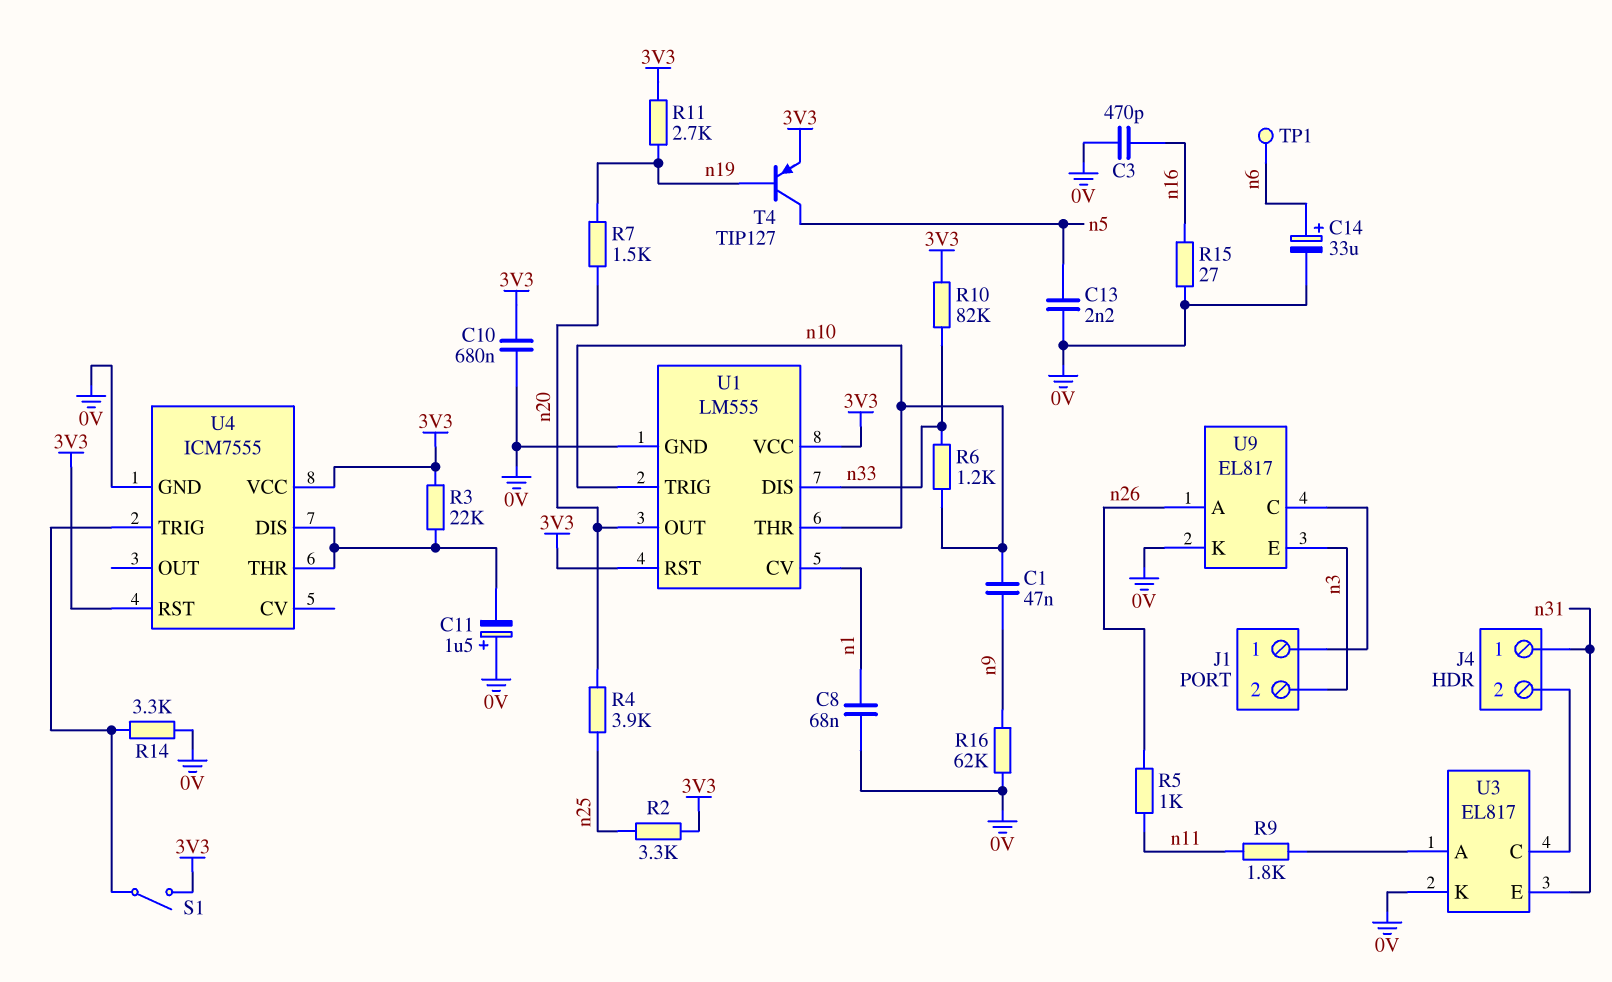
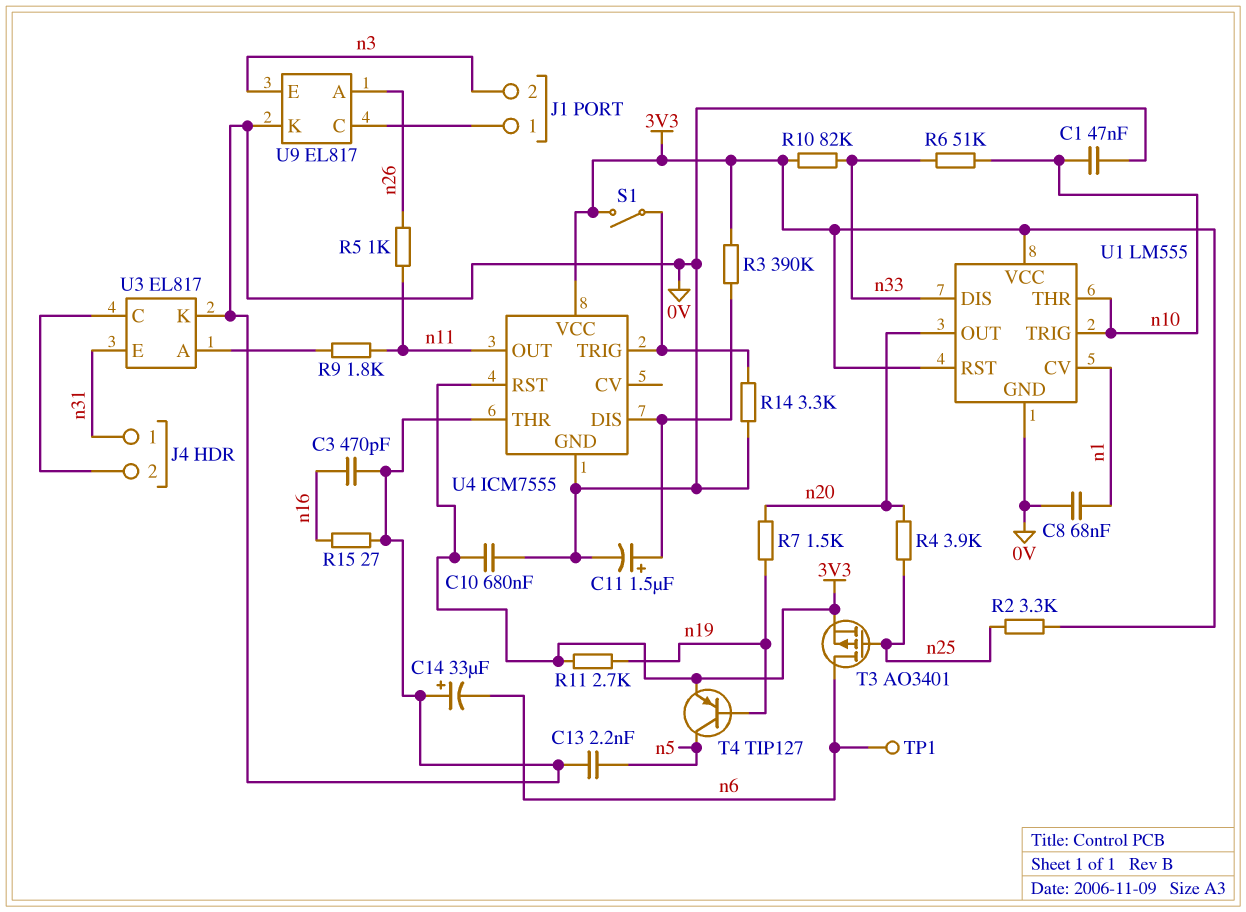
C1: 47nF (n9, n10) -> 47nF (0V, n10)
C11: 1.5uF (plus 0V, minus U4/DIS) -> 1.5uF (plus U4/DIS, minus 0V)
C14: 33uF (plus n6, minus 0V) -> 33uF (plus 0V, minus n6)
R3: 22k (3V3, U4/DIS) -> 390k (3V3, U4/DIS)
R6: 1.2k (n10, n33) -> 51k (n10, n33)
R16: 62k (0V, n9) -> none
T3: none -> PMOS AO3401 (G n25, D n6, S 3V3)
U4 pin OUT: none -> n11
U4 pin THR: U4/DIS -> 0V

